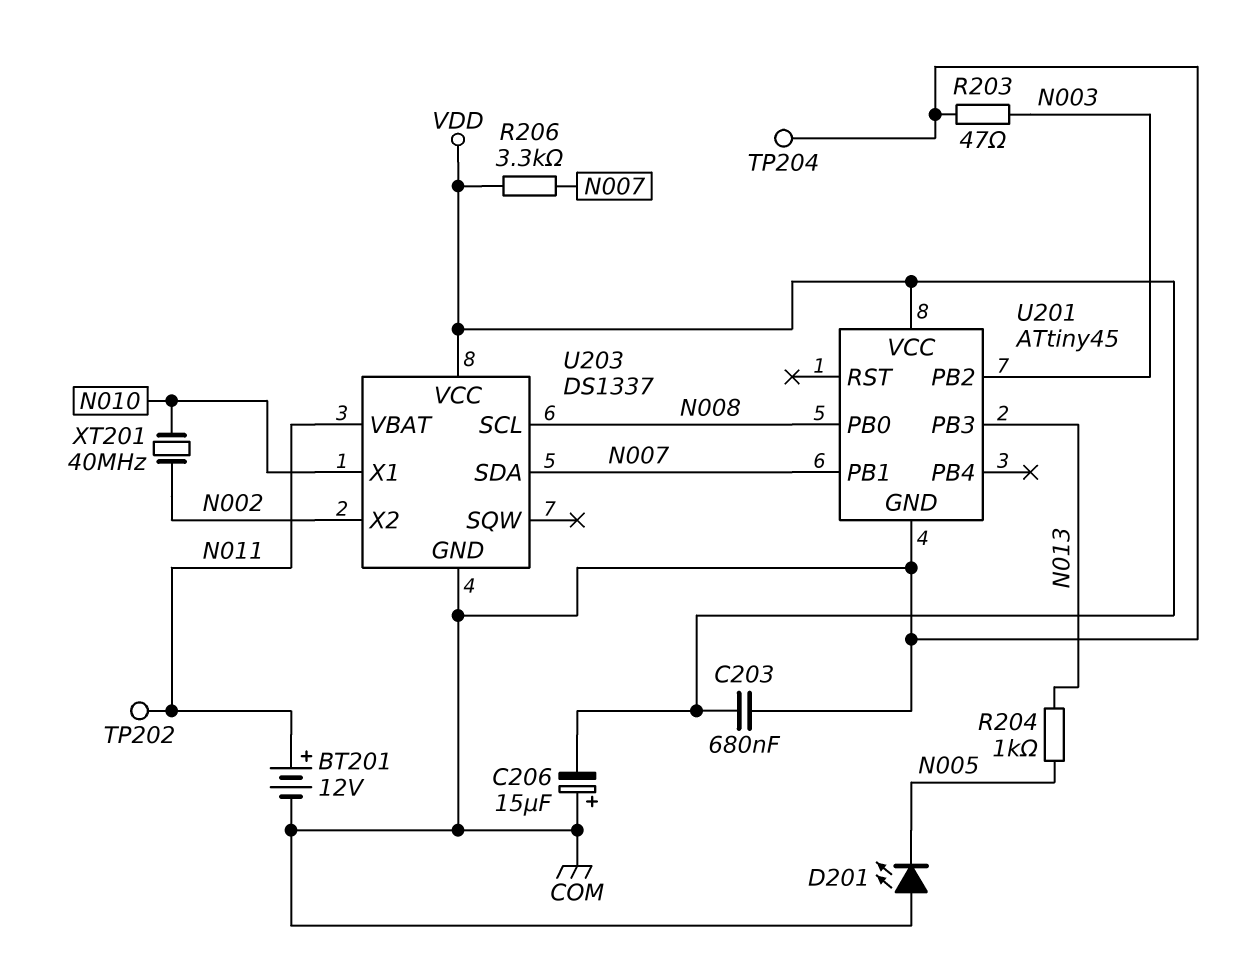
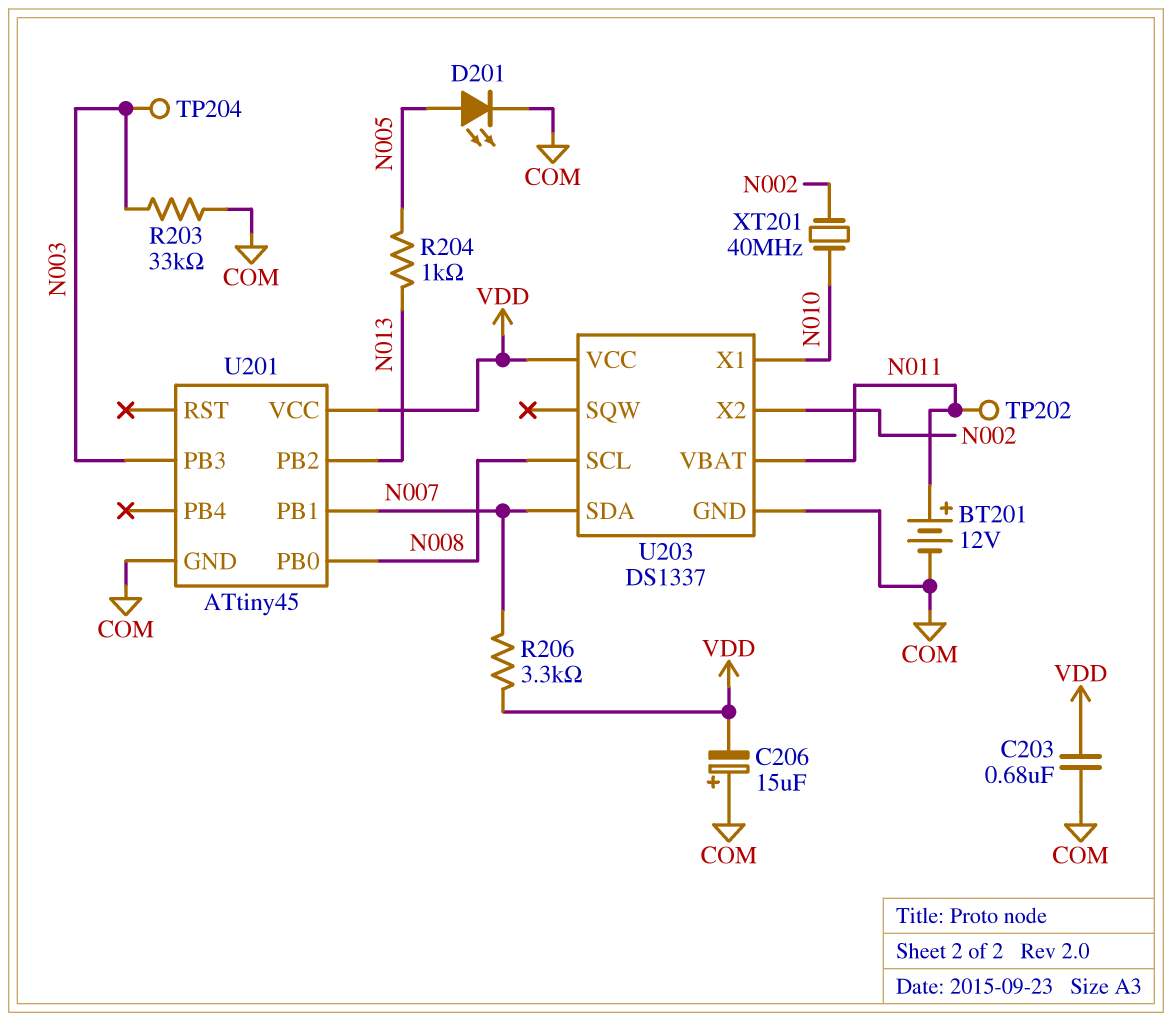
D201: LED (A COM, K N005) -> LED (A N005, K COM)
R203: 47 (COM, N003) -> 33k (COM, N003)
TP204: test point (COM) -> test point (N003)
U201 pin PB2: N003 -> N013
U201 pin PB3: N013 -> N003

